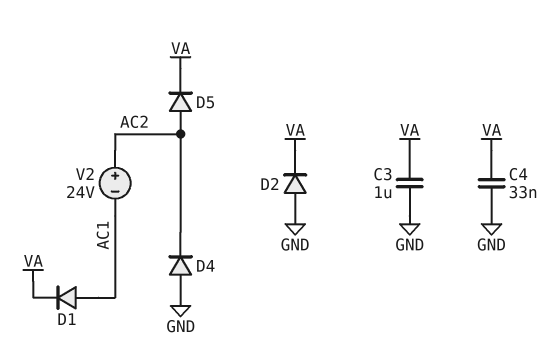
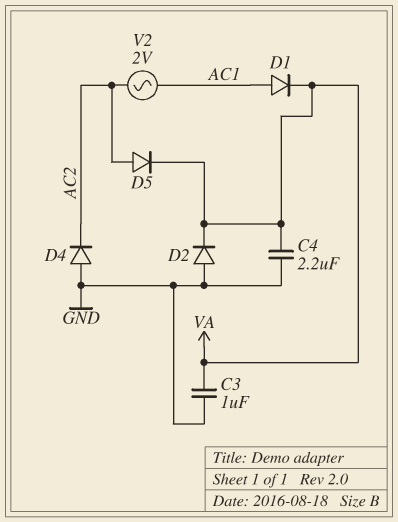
C4: 33nF (GND, VA) -> 2.2uF (GND, VA)
V2: 24V (plus AC2, minus AC1) -> AC 2V (AC1, AC2)

